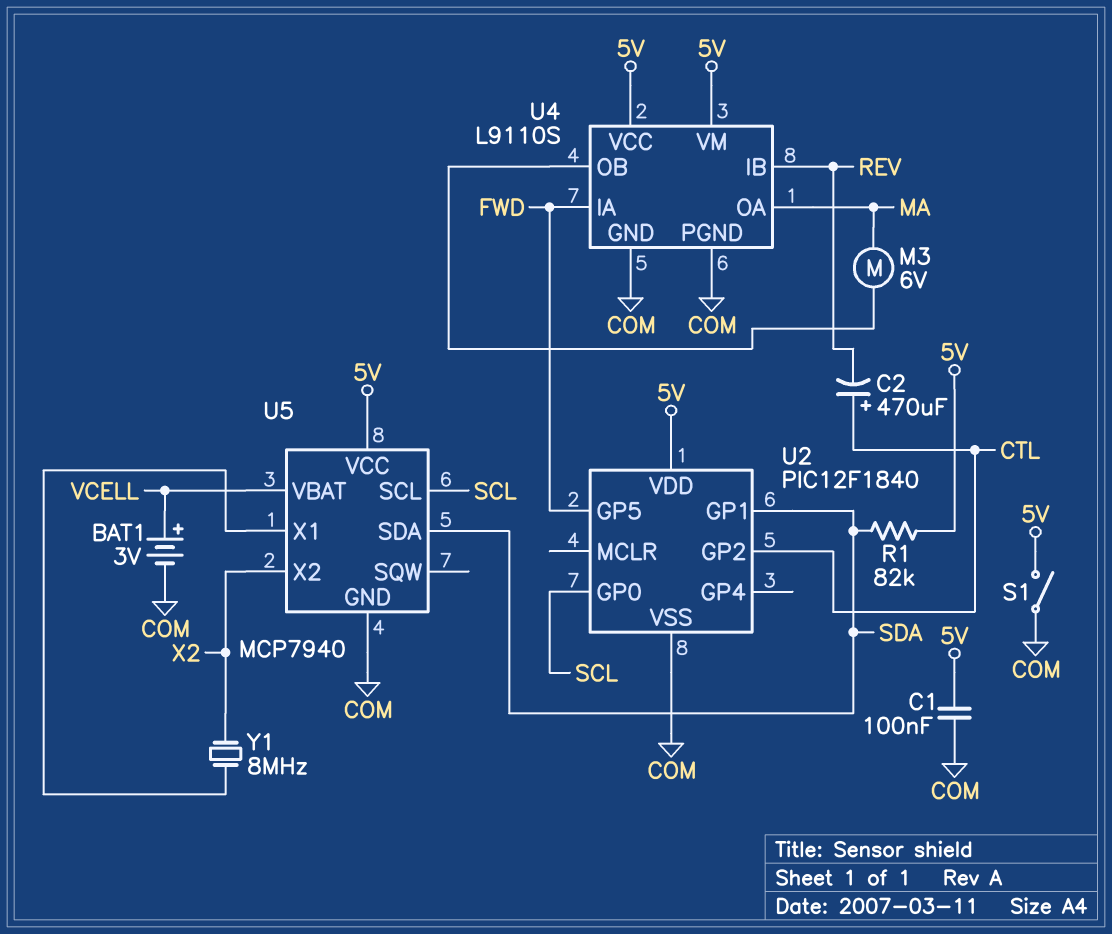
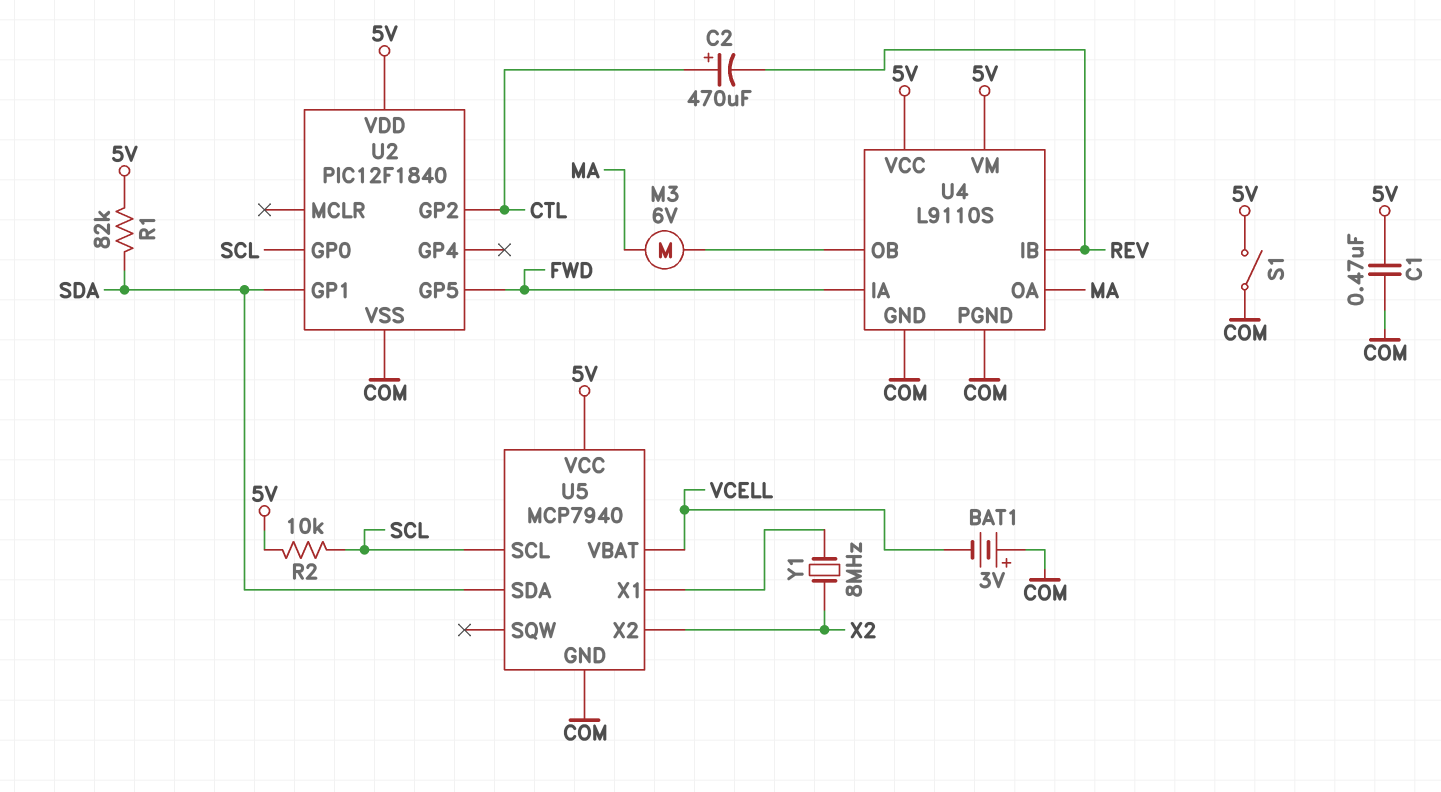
BAT1: 3V (plus VCELL, minus COM) -> 3V (plus COM, minus VCELL)
C1: 100nF (5V, COM) -> 470nF (5V, COM)
R2: none -> 10k (5V, SCL)

